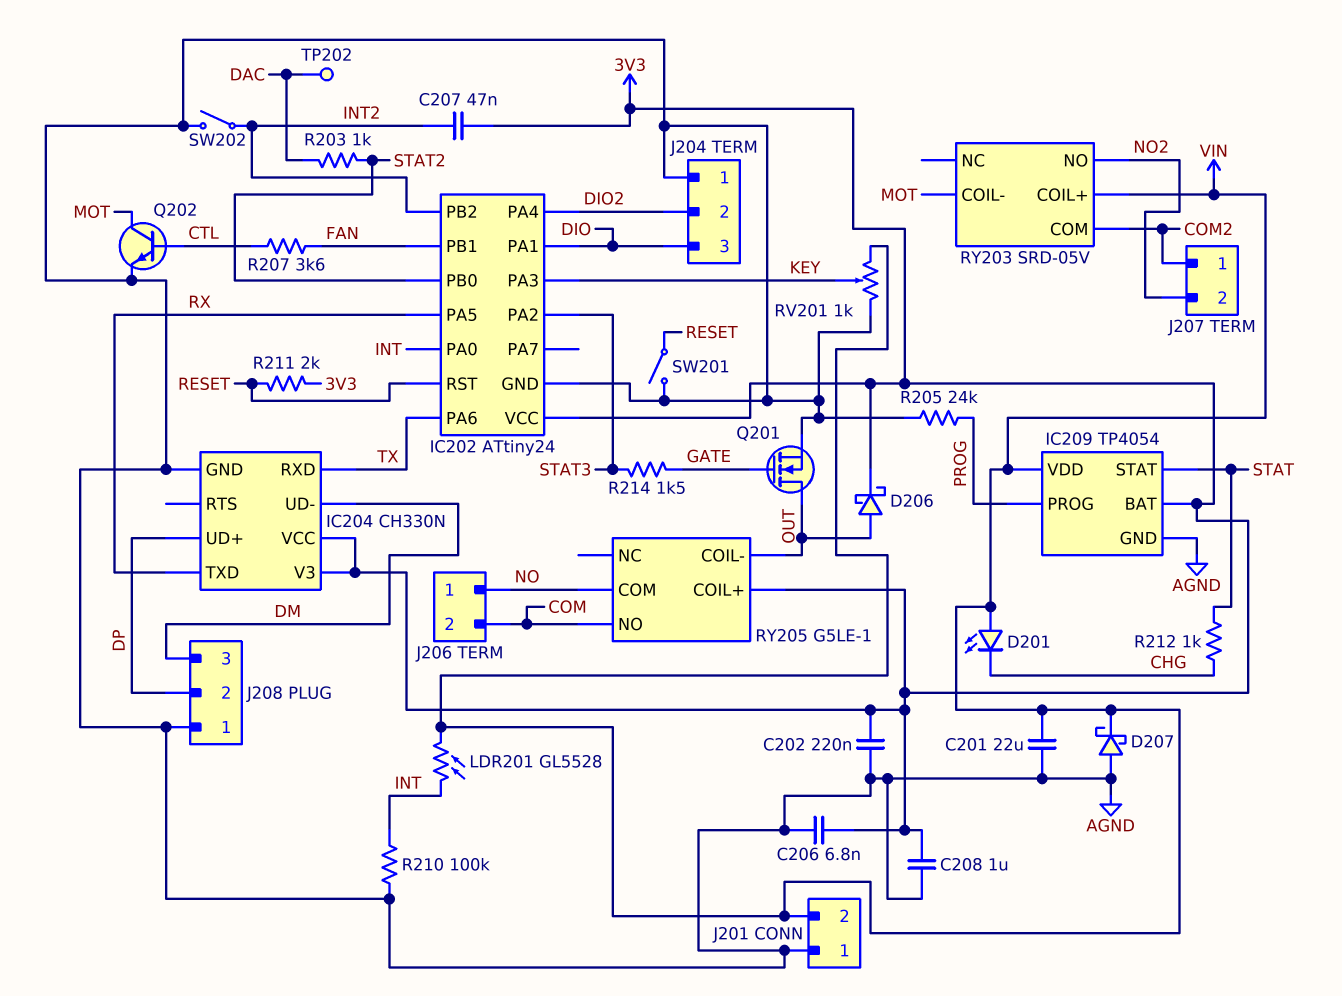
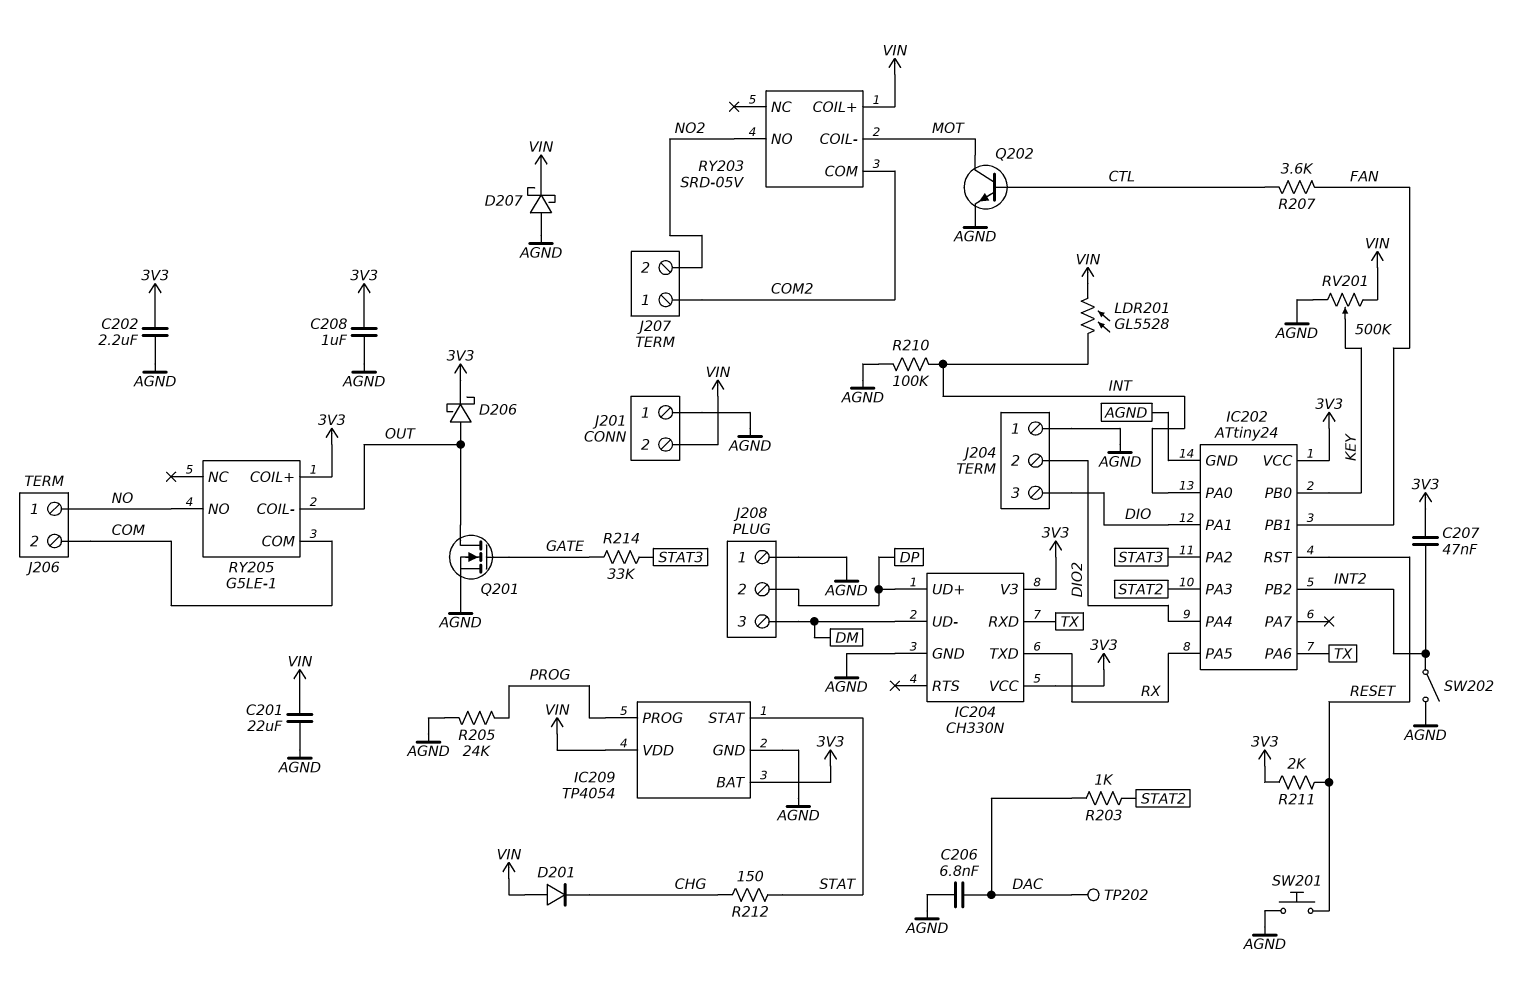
C202: 220nF (3V3, AGND) -> 2.2uF (3V3, AGND)
C206: 6.8nF (3V3, AGND) -> 6.8nF (AGND, DAC)
D201: LED (A VIN, K CHG) -> diode (A VIN, K CHG)
IC202 pin PA3: KEY -> STAT2
IC202 pin PB0: STAT2 -> KEY
R212: 1k (CHG, STAT) -> 150 (CHG, STAT)
R214: 1.5k (GATE, STAT3) -> 33k (GATE, STAT3)
RV201: 1k (AGND, VIN, wiper KEY) -> 500k (AGND, VIN, wiper KEY)
RY205 pin COM: NO -> COM
RY205 pin NO: COM -> NO
SW201: switch (AGND, RESET) -> button (AGND, RESET)

